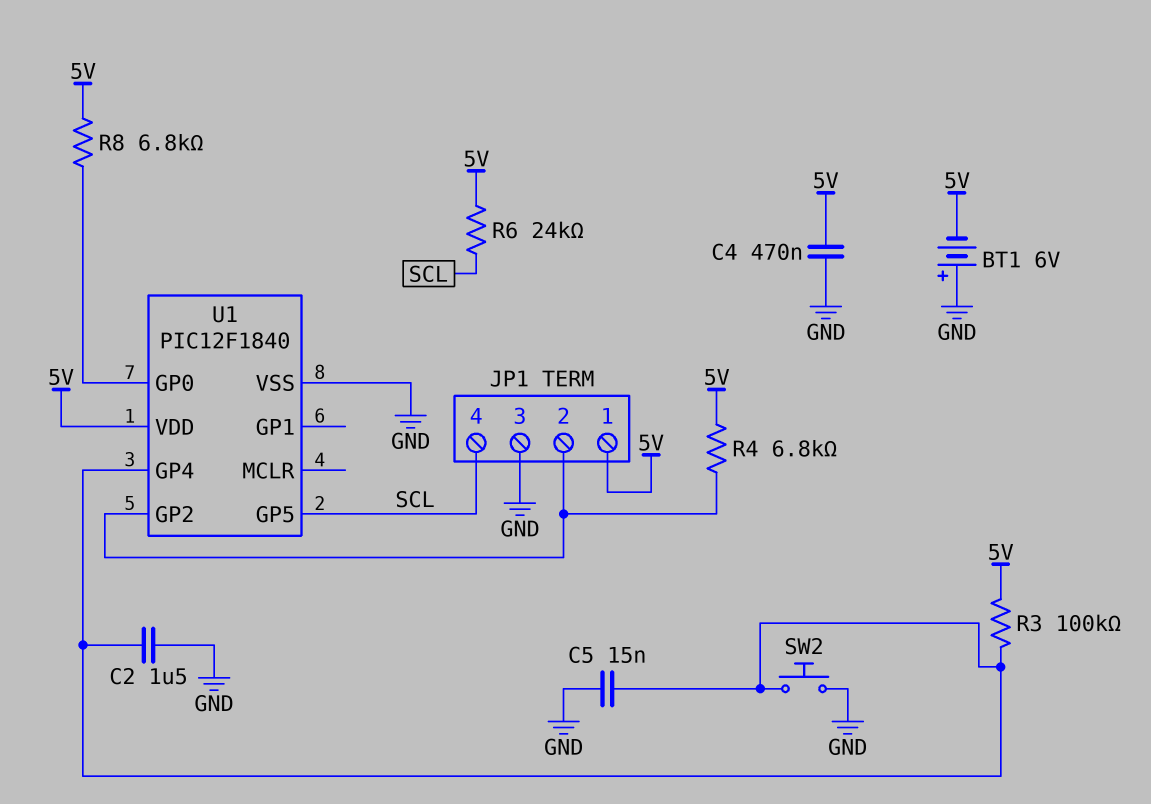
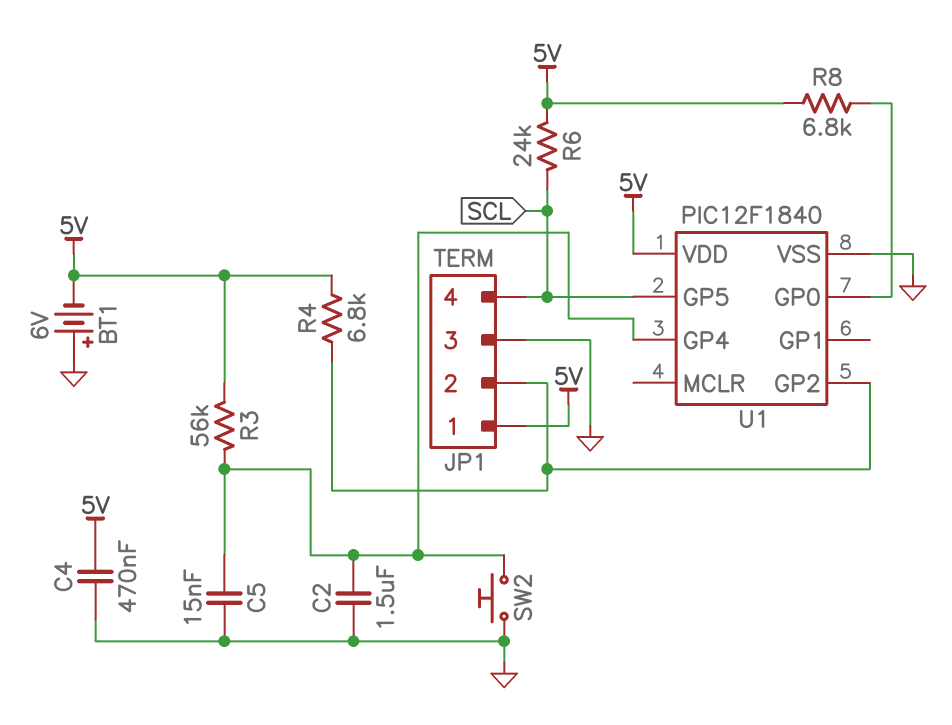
R3: 100k (5V, U1/GP4) -> 56k (5V, U1/GP4)

